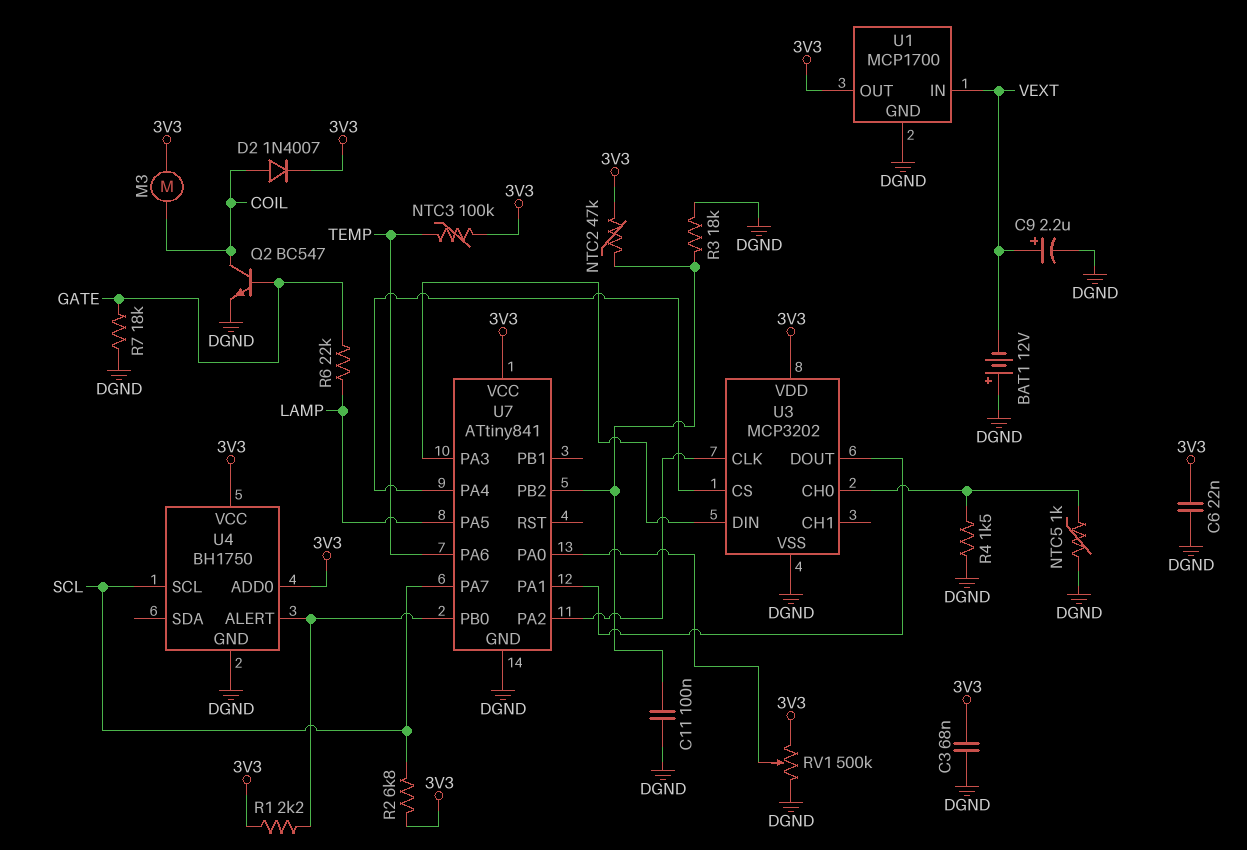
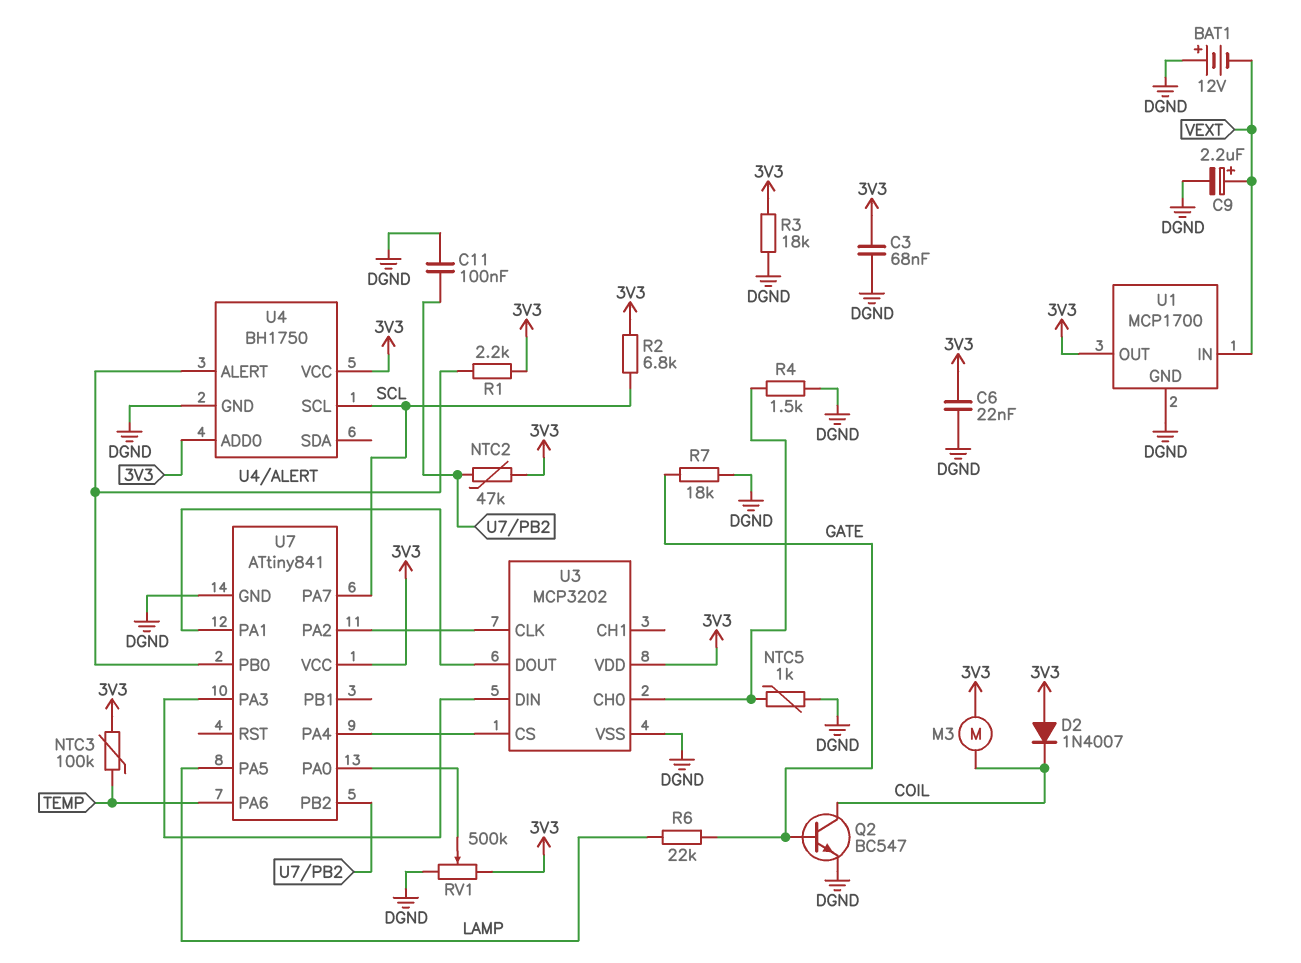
D2: diode 1N4007 (A COIL, K 3V3) -> diode 1N4007 (A 3V3, K COIL)
R3: 18k (DGND, U7/PB2) -> 18k (3V3, DGND)

